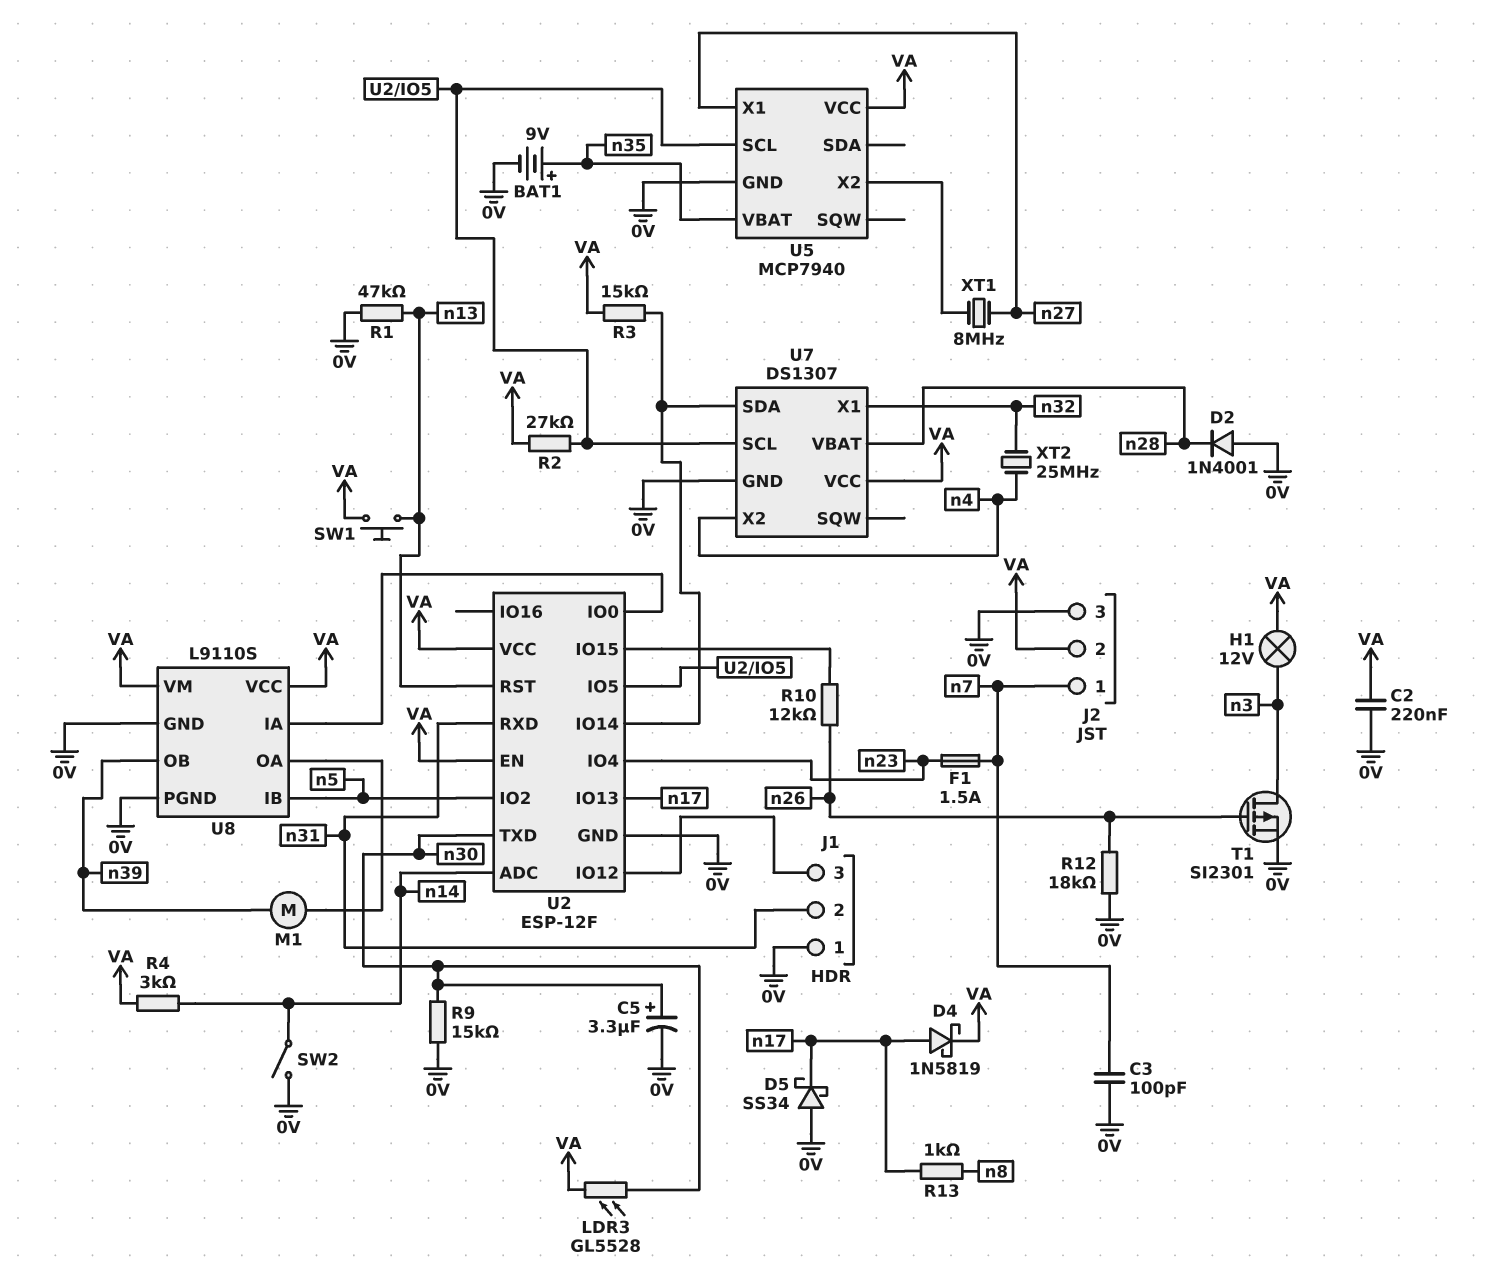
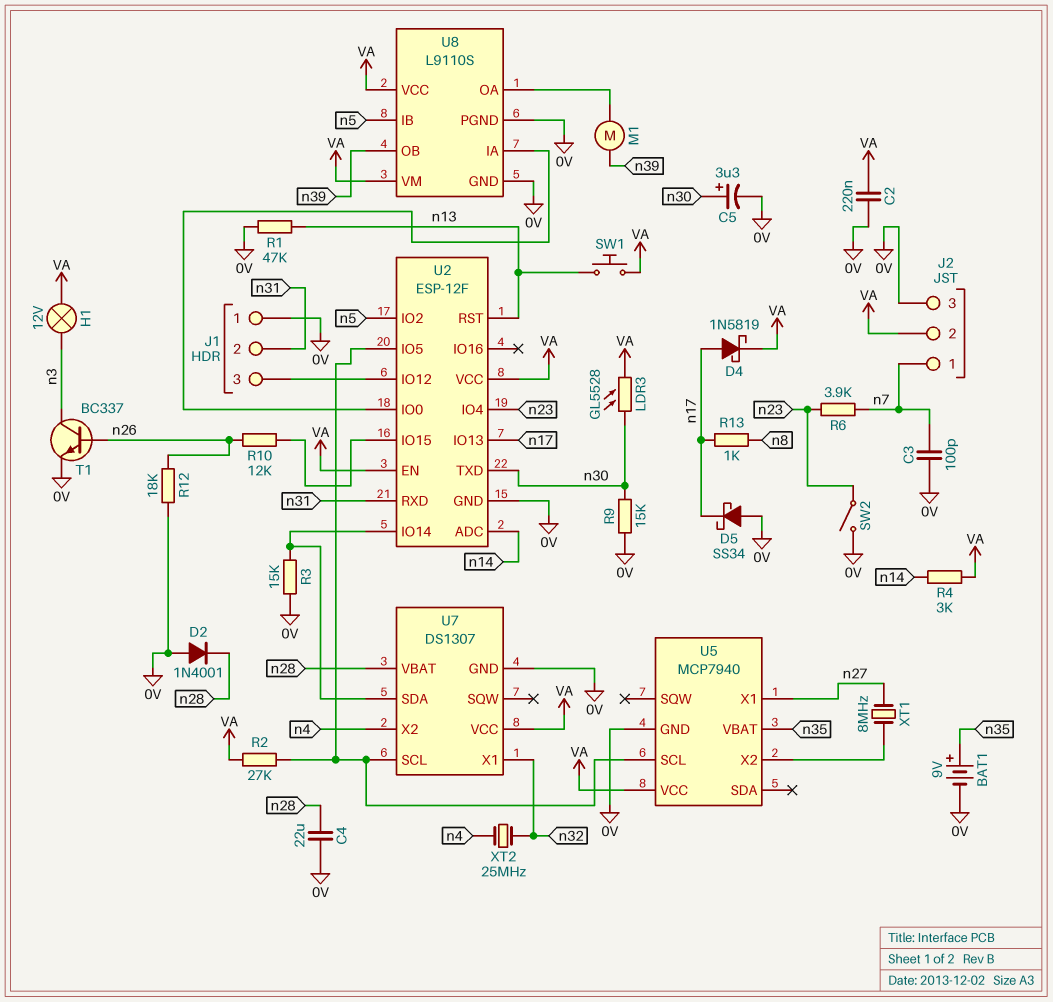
C4: none -> 22uF (0V, n28)
F1: 1.5A (n7, n23) -> none
R3: 15k (U2/IO14, VA) -> 15k (0V, U2/IO14)
R6: none -> 3.9k (n7, n23)
SW2: switch (0V, n14) -> switch (0V, n23)
T1: PMOS SI2301 (G n26, D n3, S 0V) -> NPN BC337 (B n26, C n3, E 0V)

